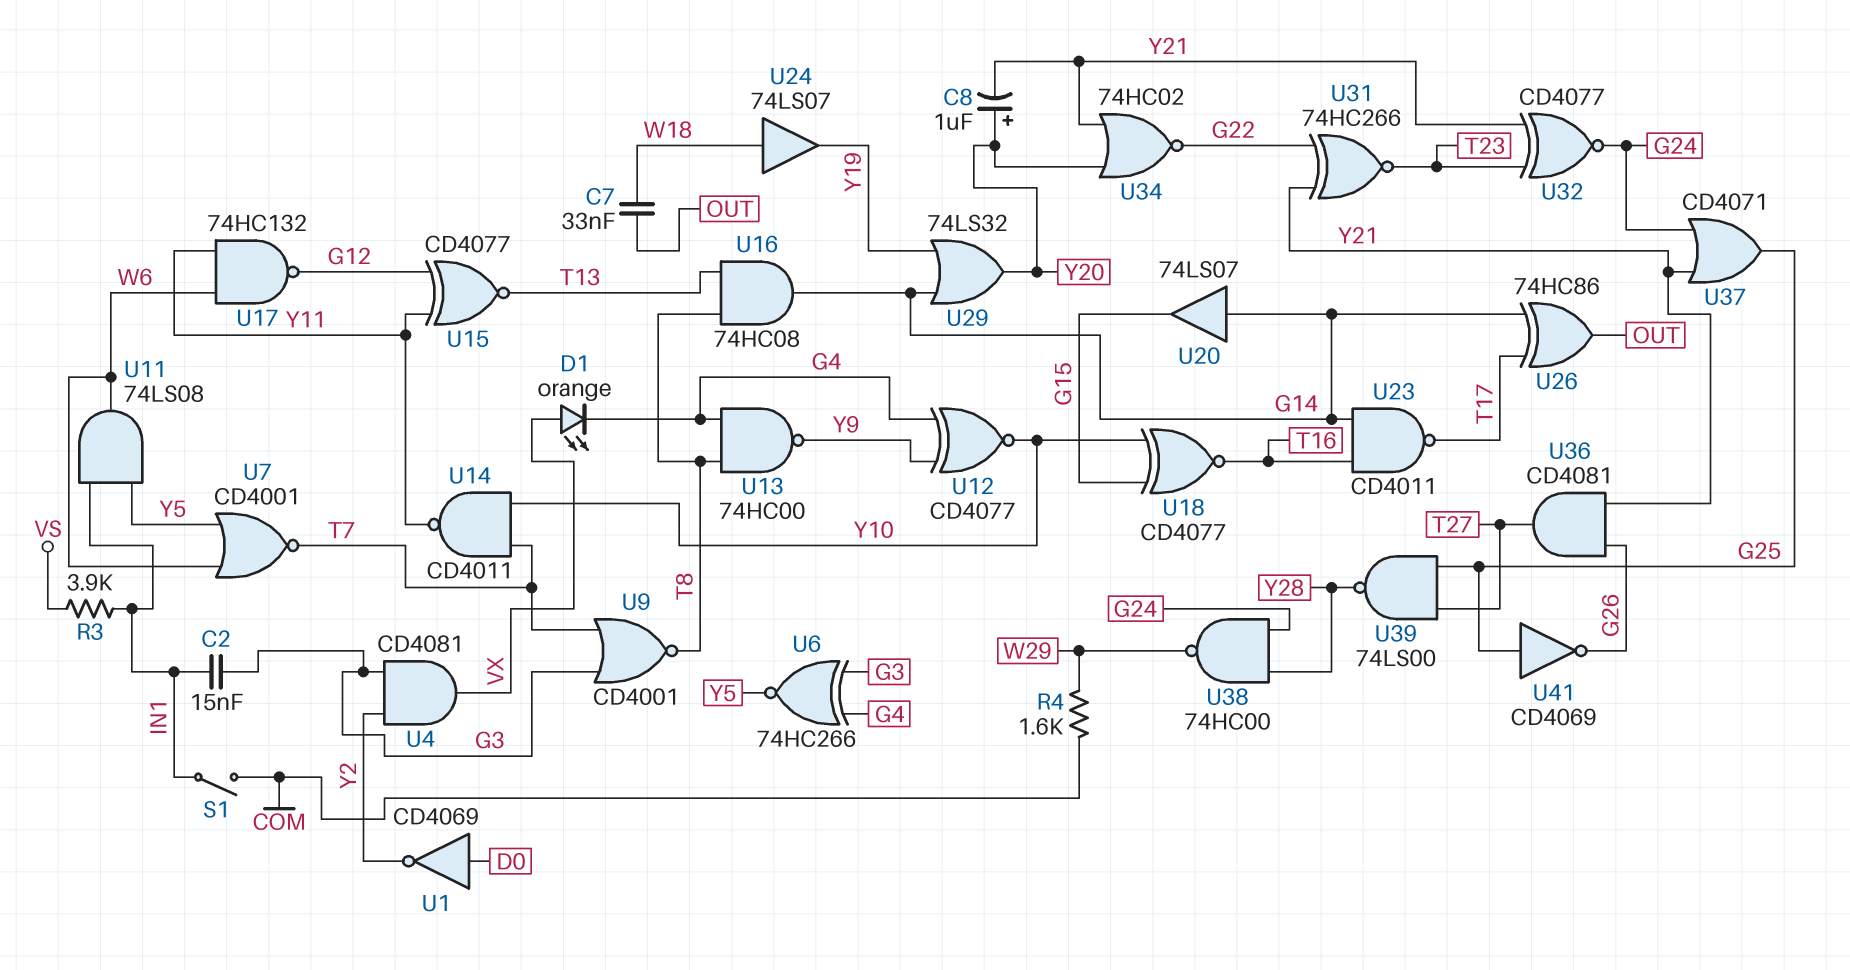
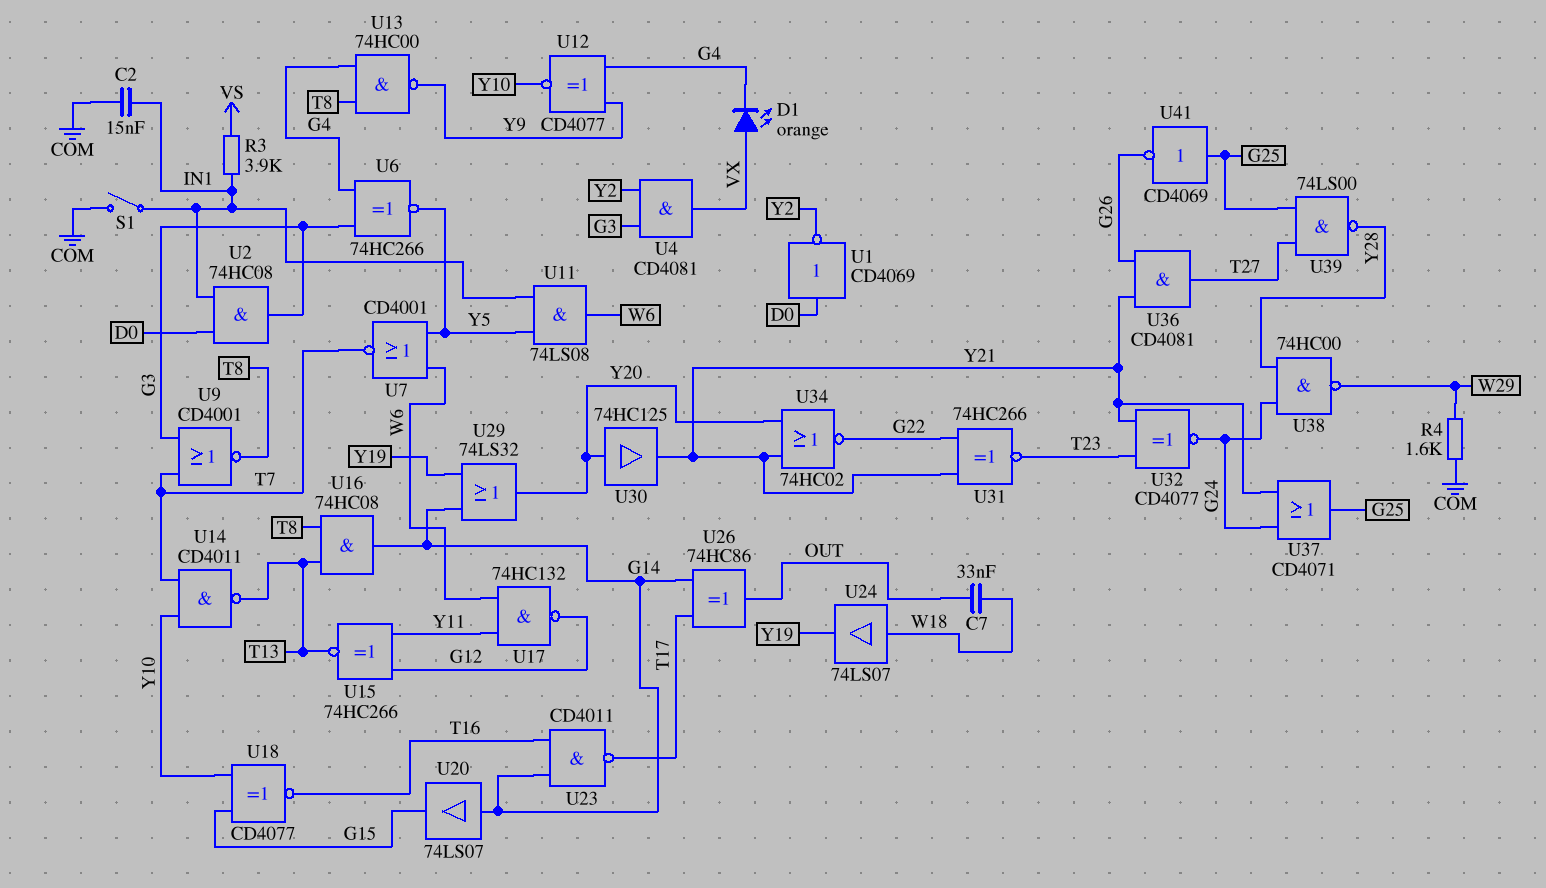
C2: 15nF (G3, IN1) -> 15nF (COM, IN1)
C8: 1uF (plus Y20, minus Y21) -> none
U2: none -> AND 74HC08 (in D0, in IN1, out G3)
U14: NAND CD4011 (in T7, in Y10, out Y11) -> NAND CD4011 (in T7, in Y10, out T13)
U15: XNOR CD4077 (in G12, in Y11, out T13) -> XNOR 74HC266 (in G12, in Y11, out T13)
U30: none -> buffer 74HC125 (in Y20, out Y21)

